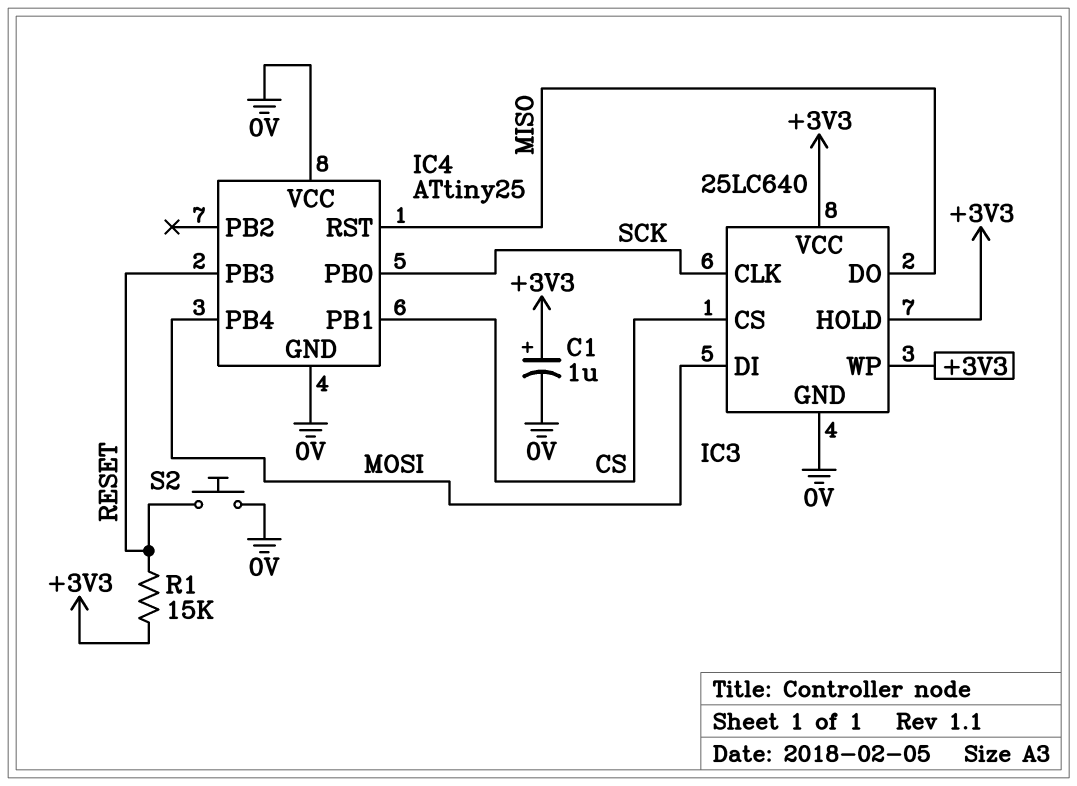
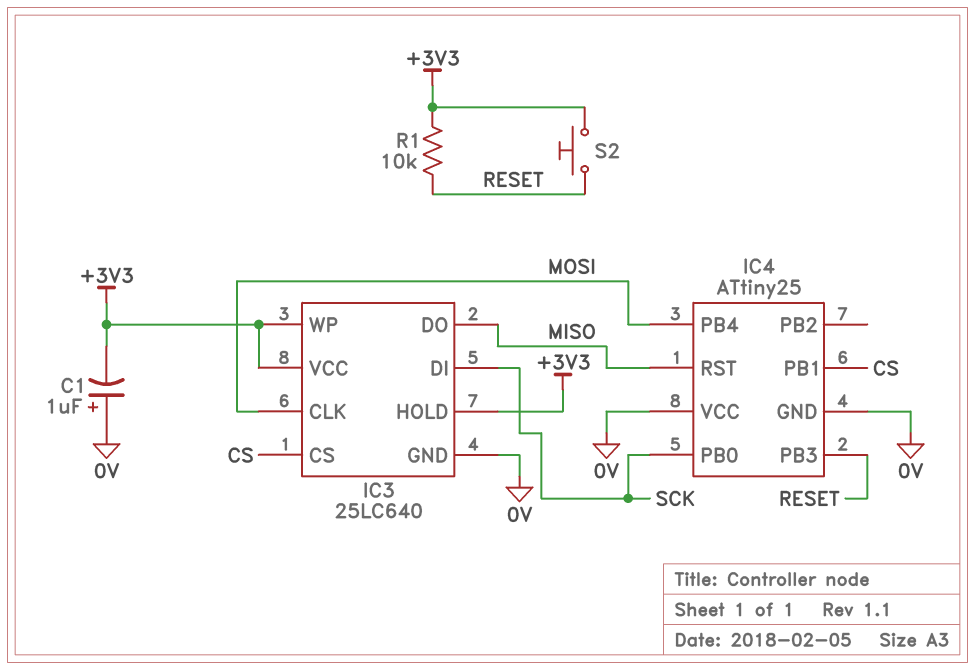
C1: 1uF (plus +3V3, minus 0V) -> 1uF (plus 0V, minus +3V3)
IC3 pin CLK: SCK -> MOSI
IC3 pin DI: MOSI -> SCK
R1: 15k (+3V3, RESET) -> 10k (+3V3, RESET)
S2: button (0V, RESET) -> button (+3V3, RESET)

